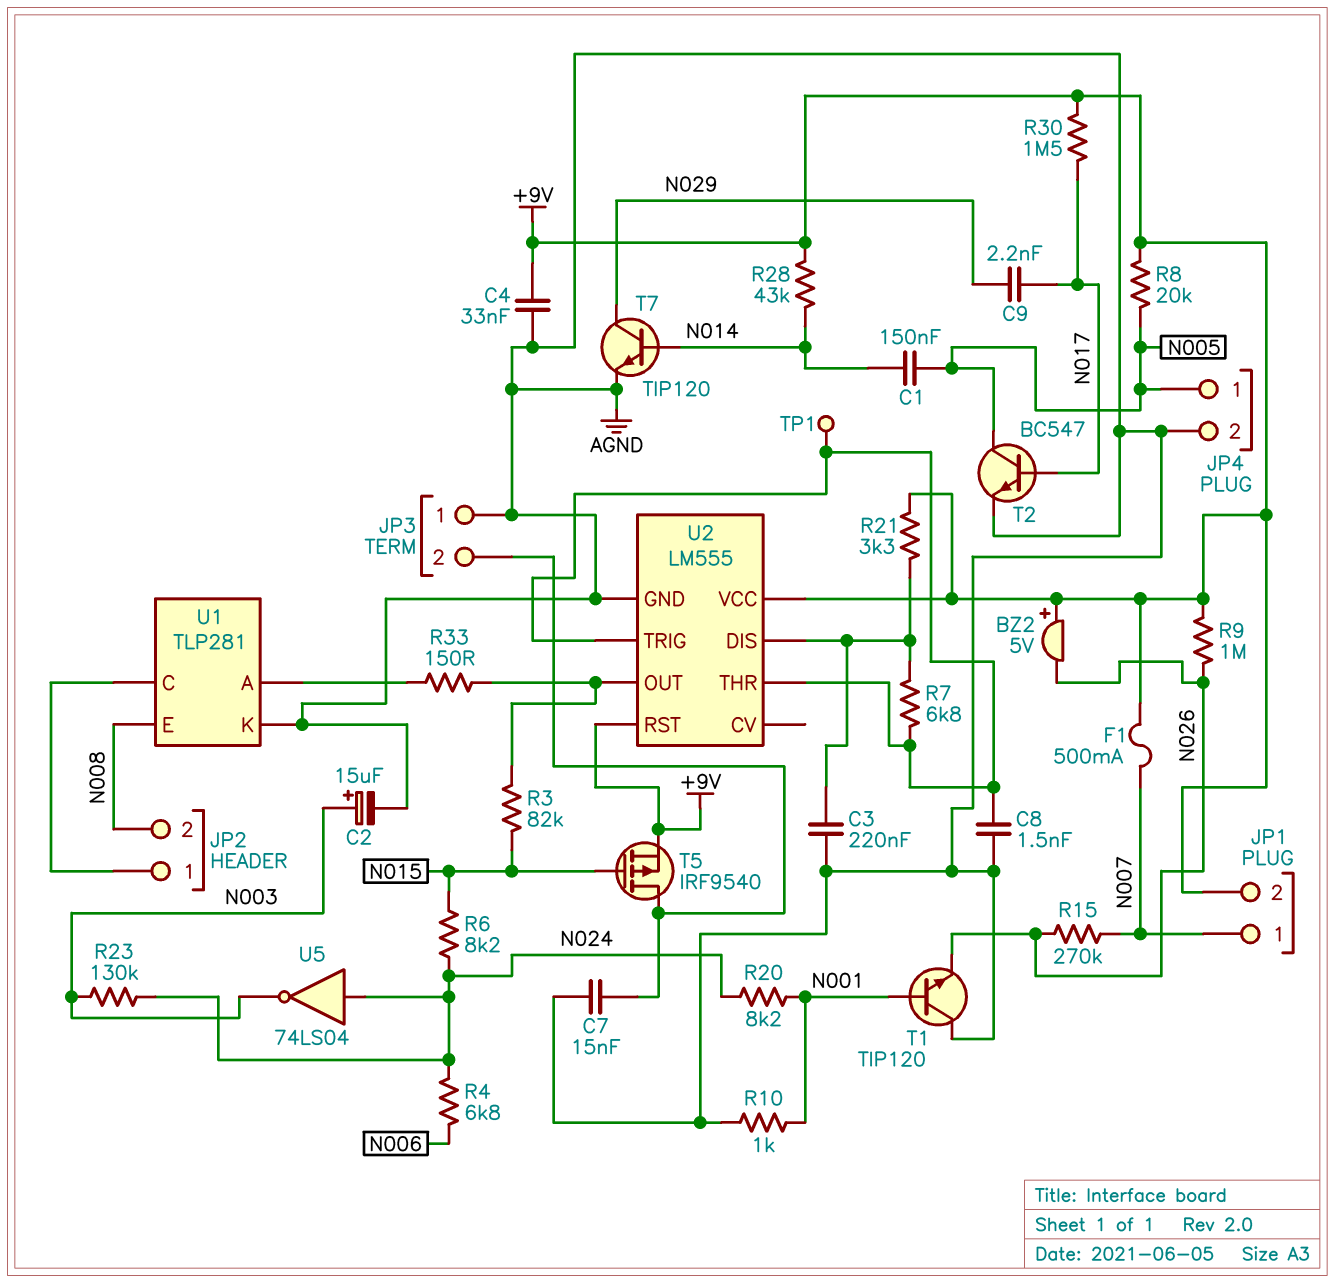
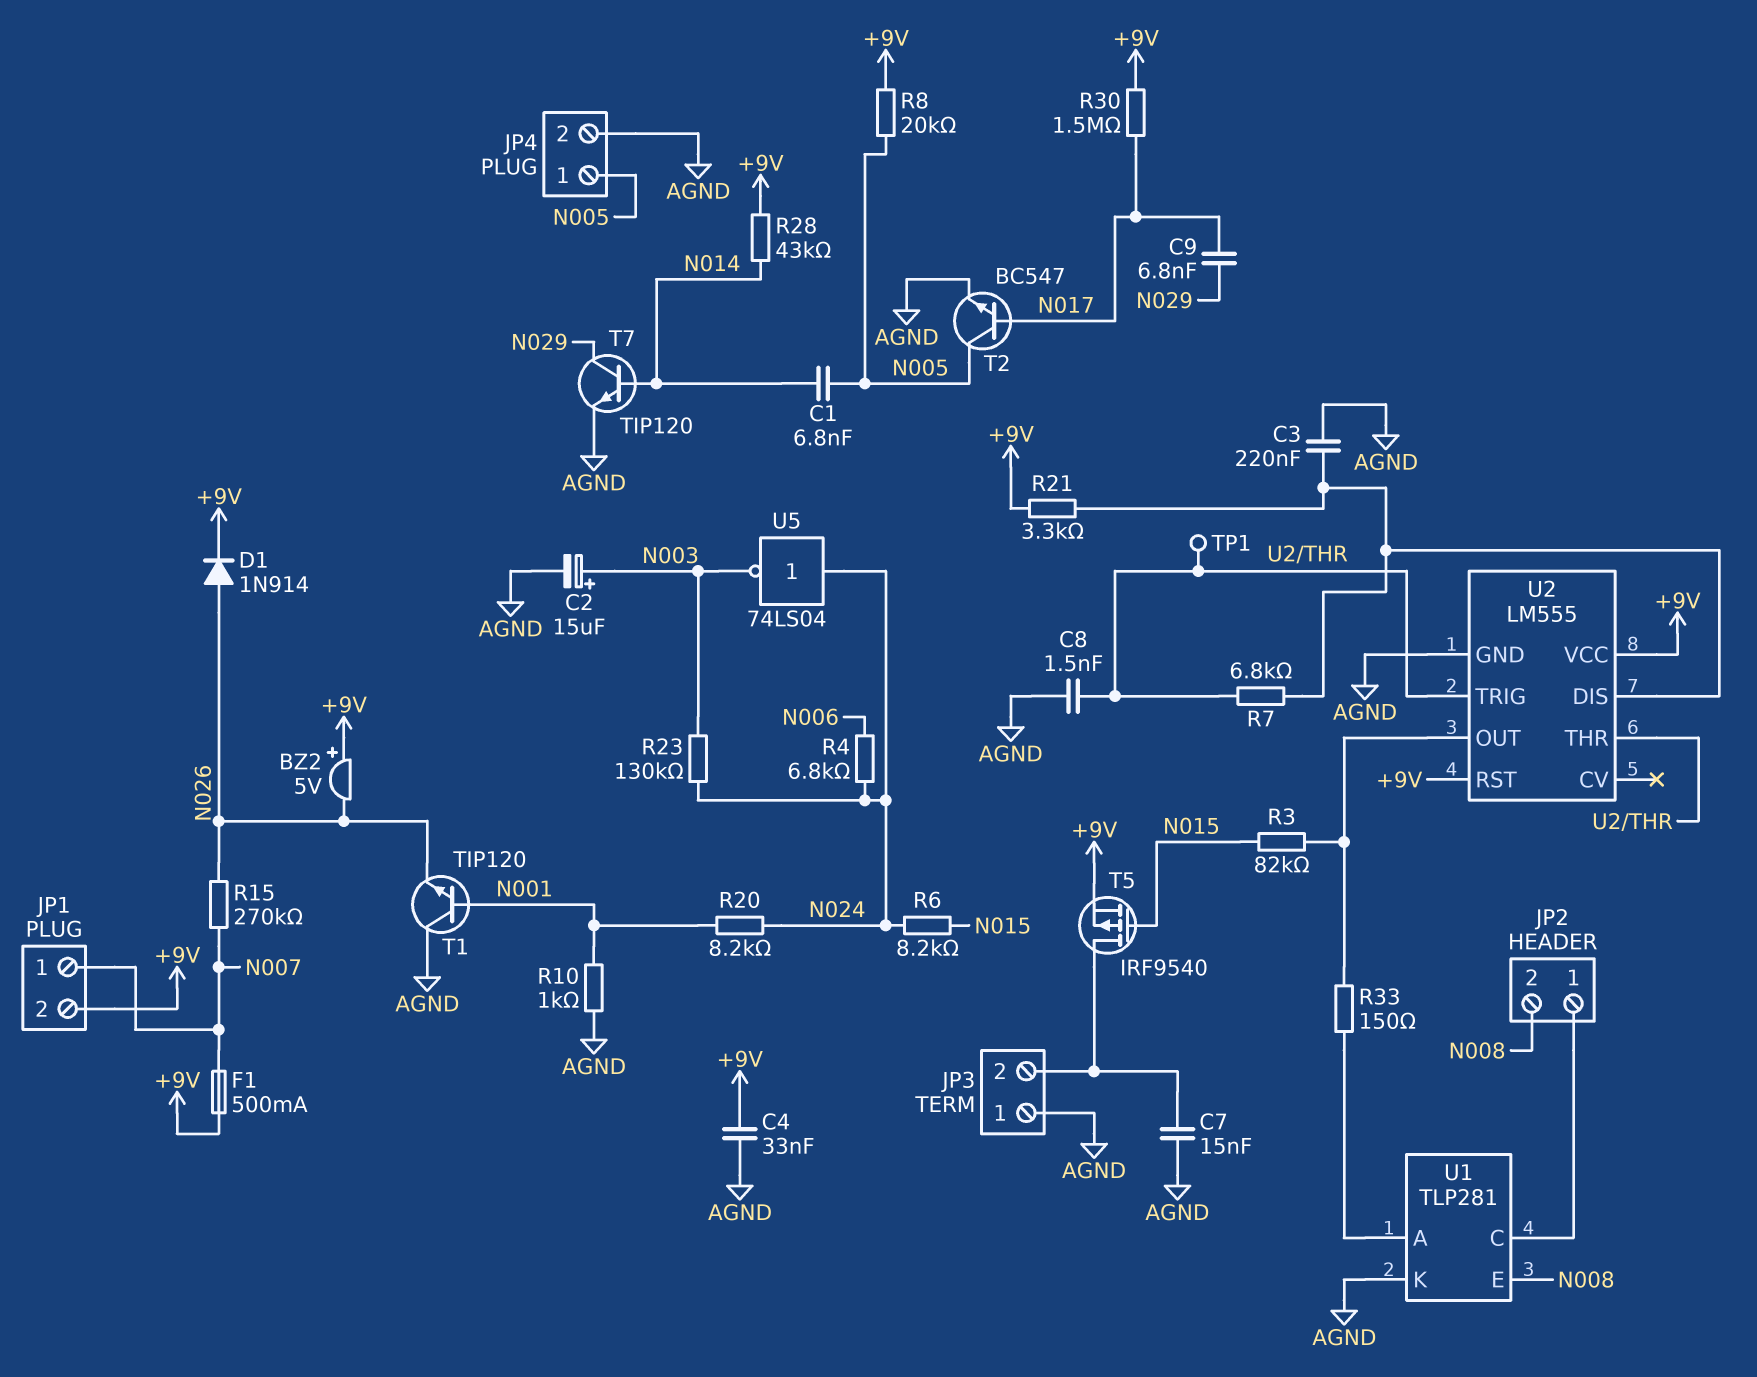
C1: 150nF (N005, N014) -> 6.8nF (N005, N014)
C9: 2.2nF (N017, N029) -> 6.8nF (N017, N029)
D1: none -> diode 1N914 (A N026, K +9V)
R9: 1M (+9V, N026) -> none

